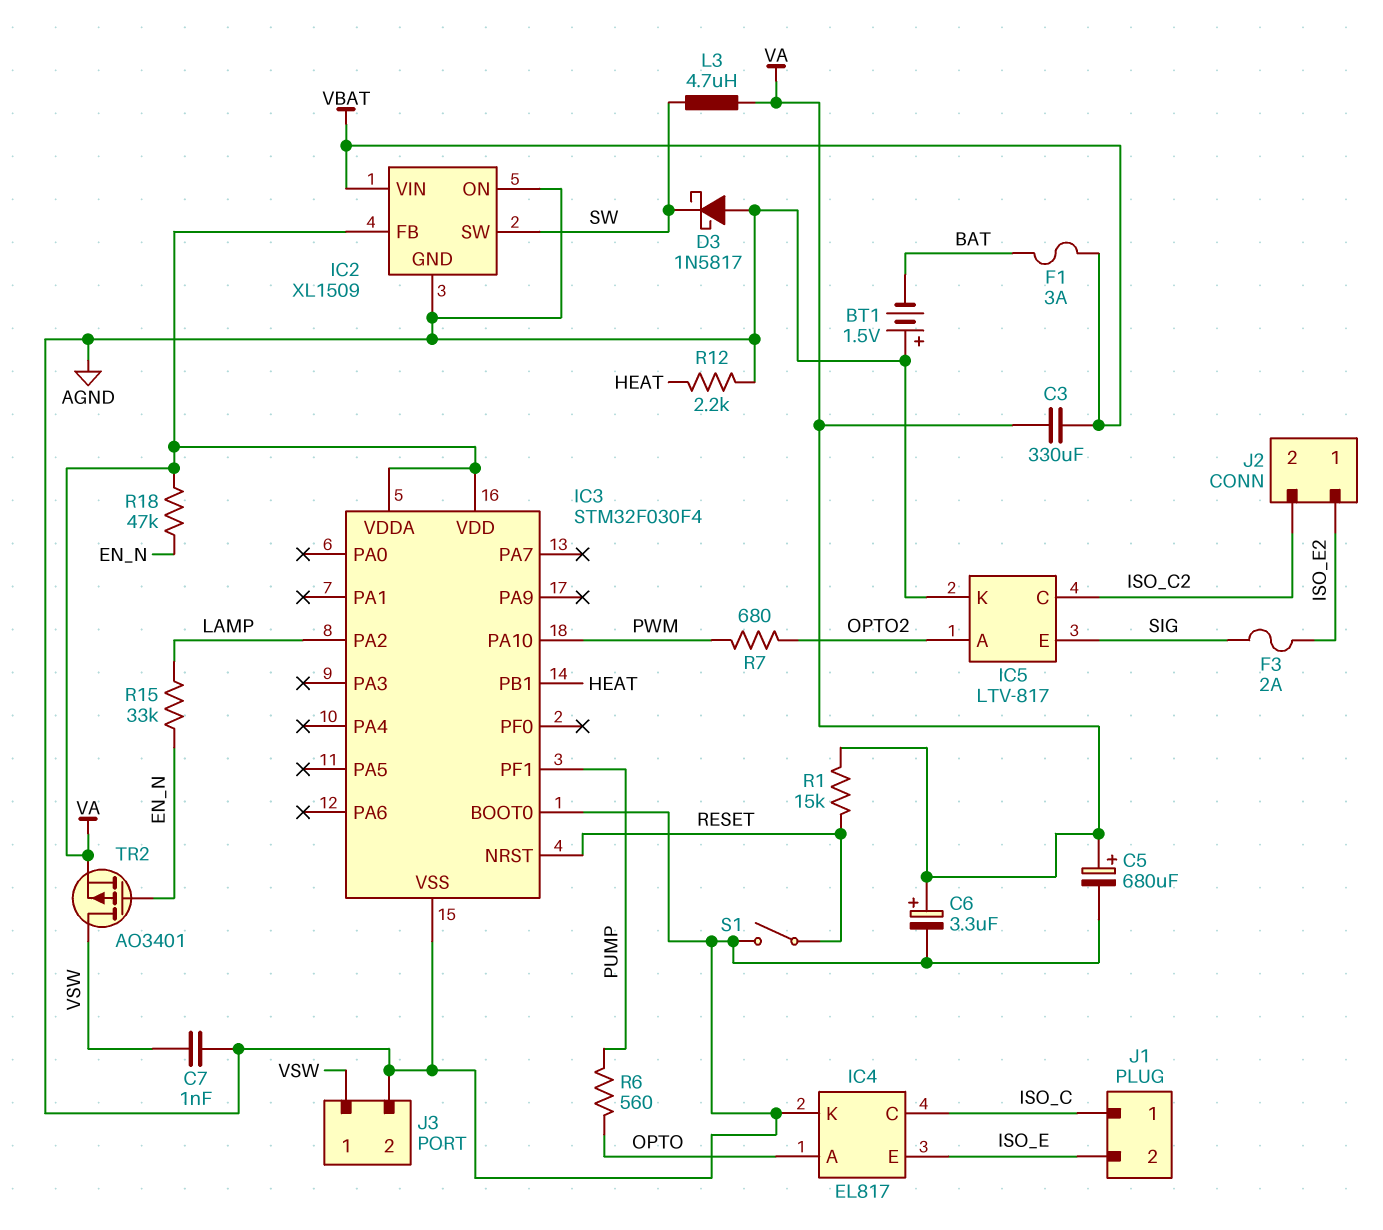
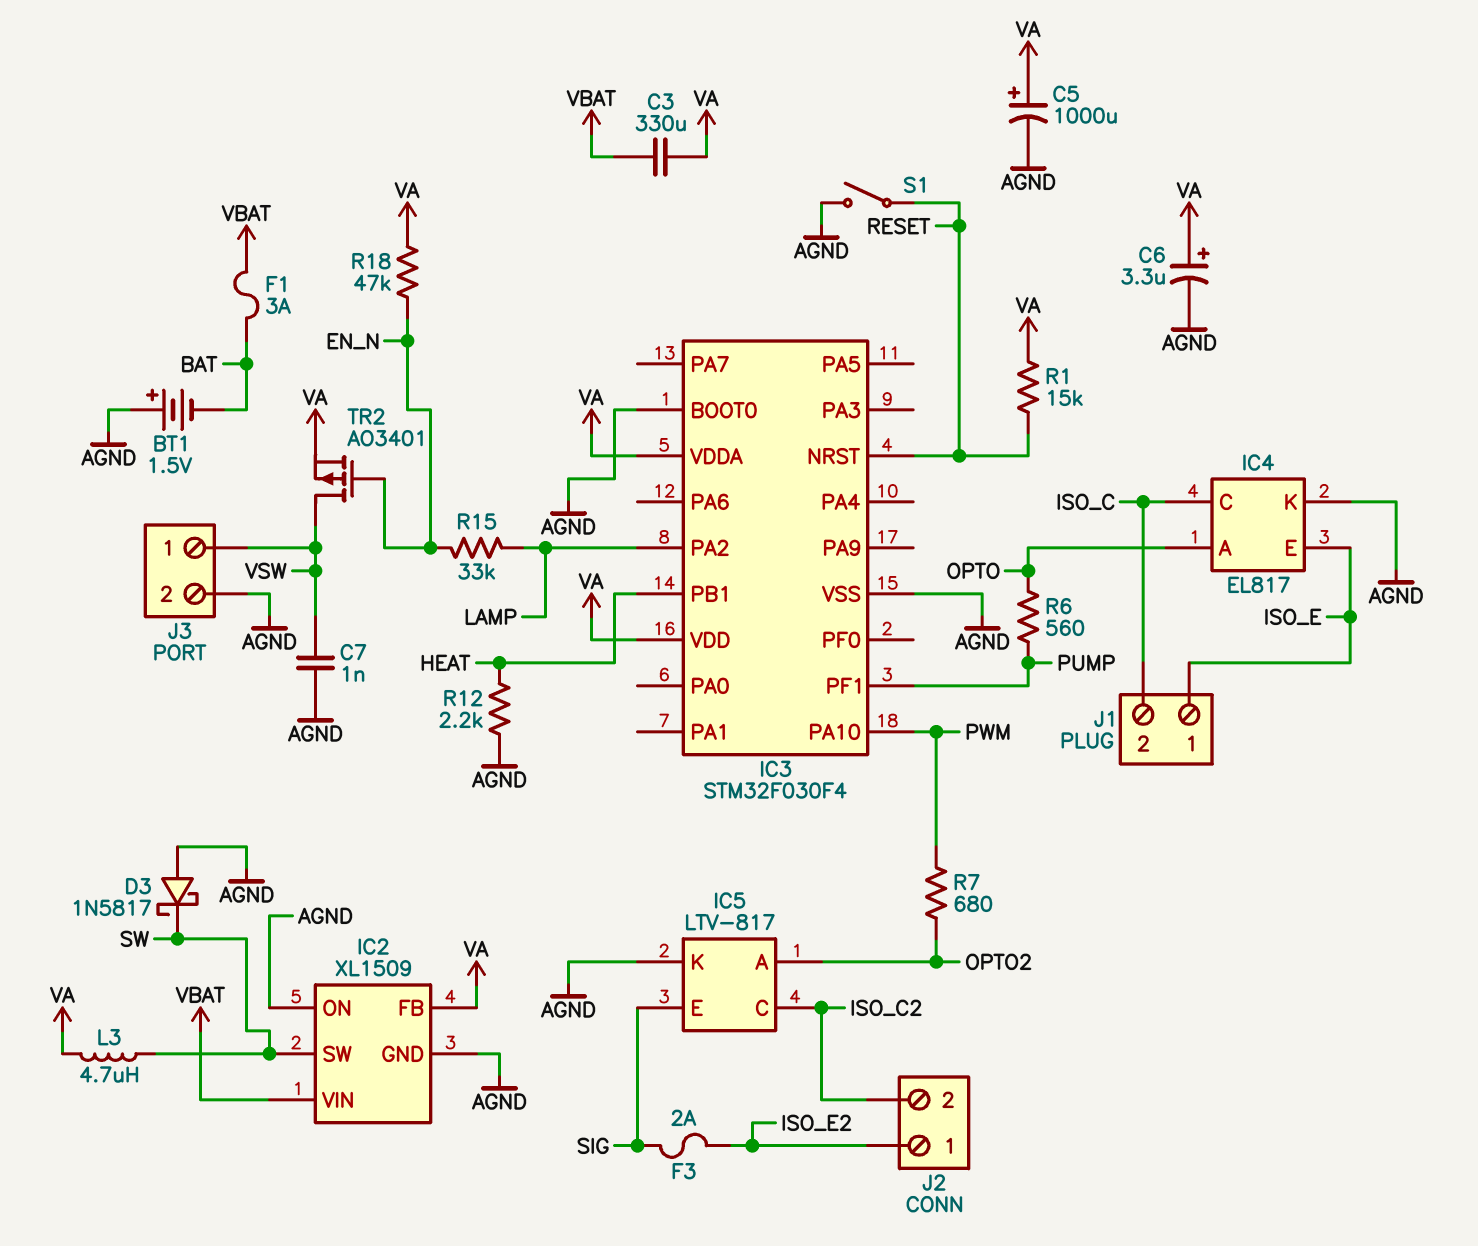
C5: 680uF (plus VA, minus AGND) -> 1000uF (plus VA, minus AGND)
J1 pin 1: ISO_C -> ISO_E
J1 pin 2: ISO_E -> ISO_C

